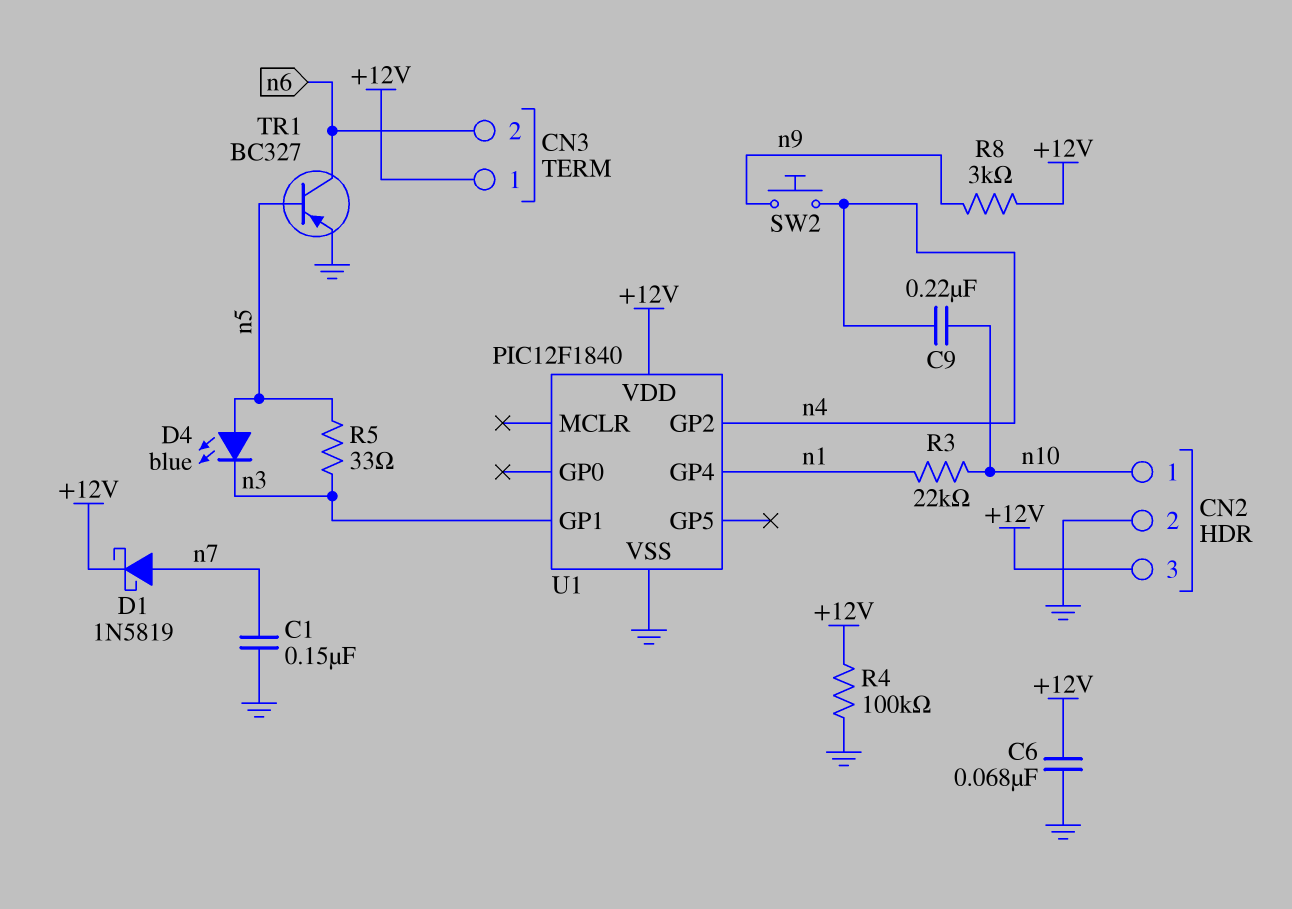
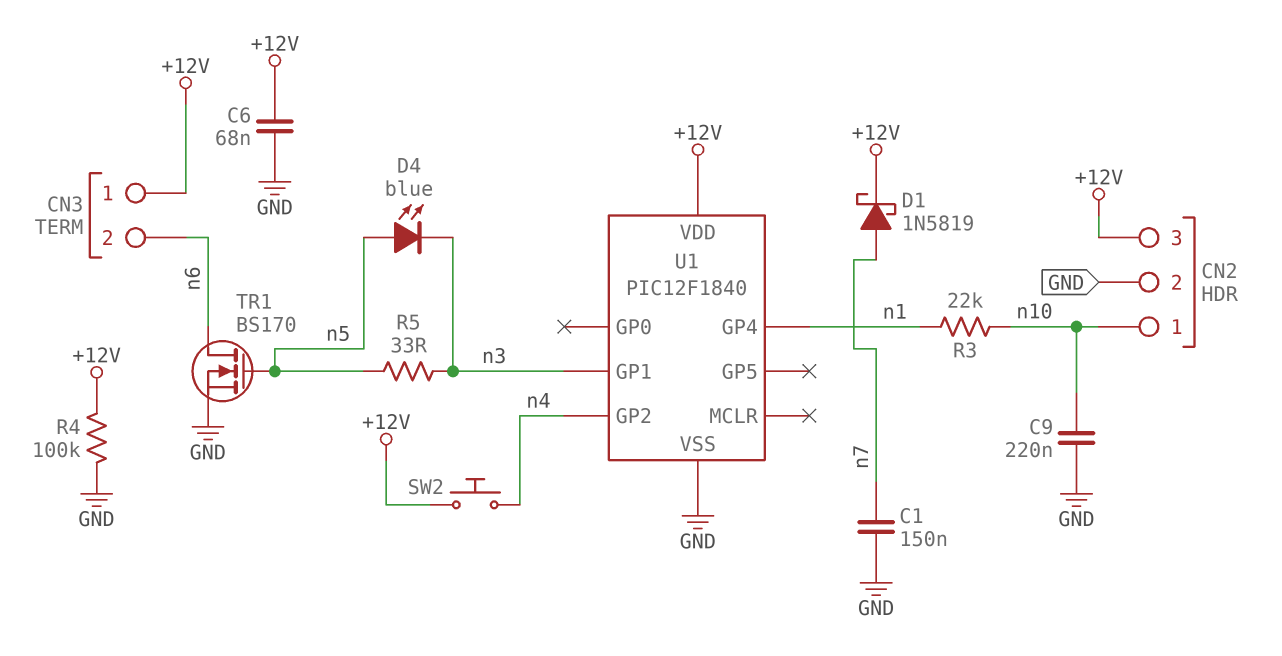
C9: 220nF (n4, n10) -> 220nF (GND, n10)
R8: 3k (+12V, n9) -> none
SW2: button (n4, n9) -> button (+12V, n4)
TR1: PNP BC327 (B n5, C n6, E GND) -> NMOS BS170 (G n5, D n6, S GND)

